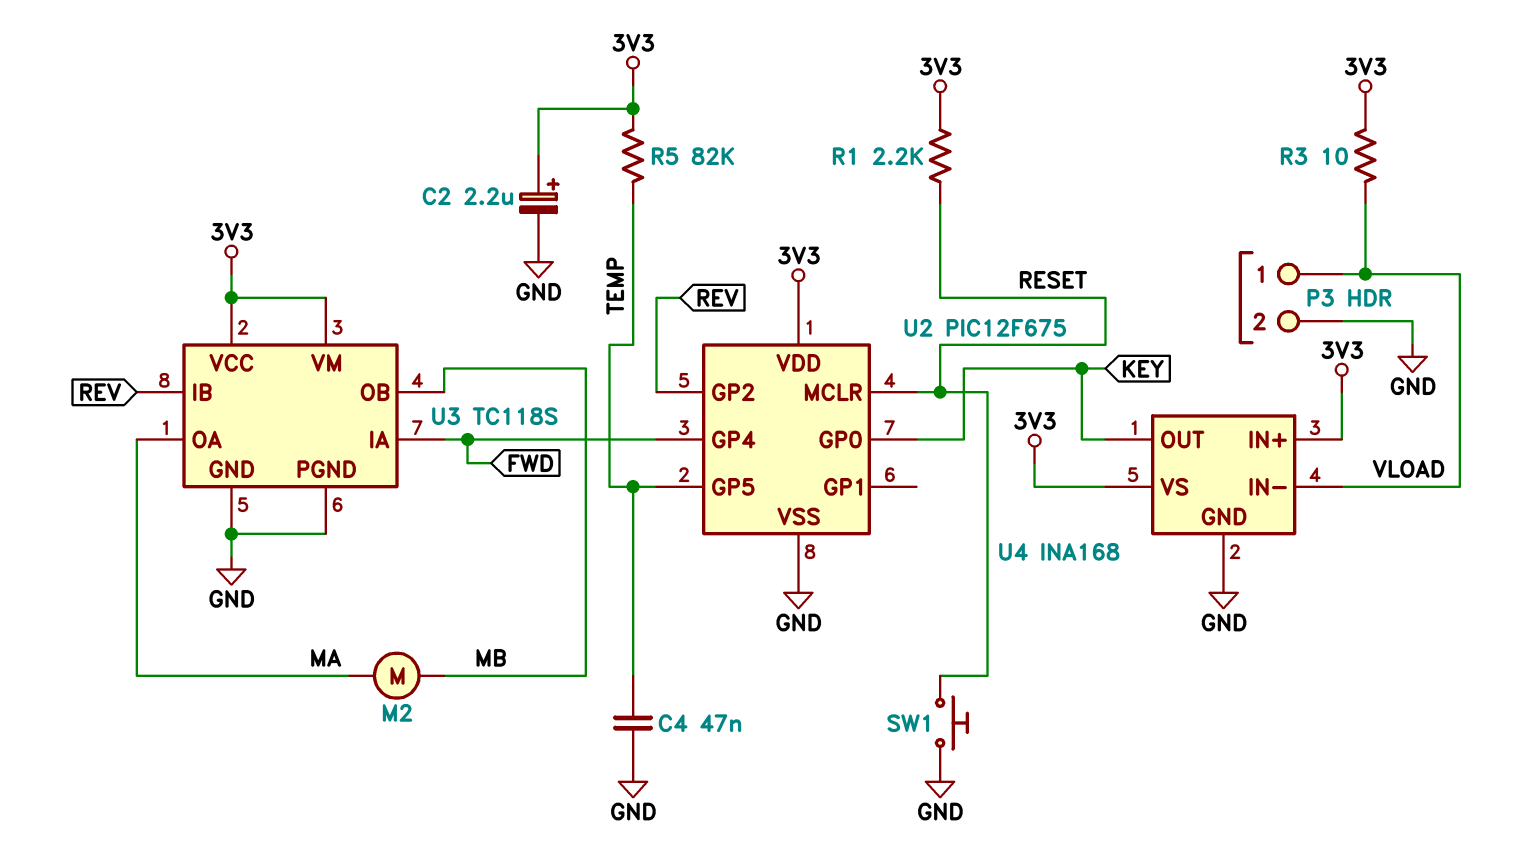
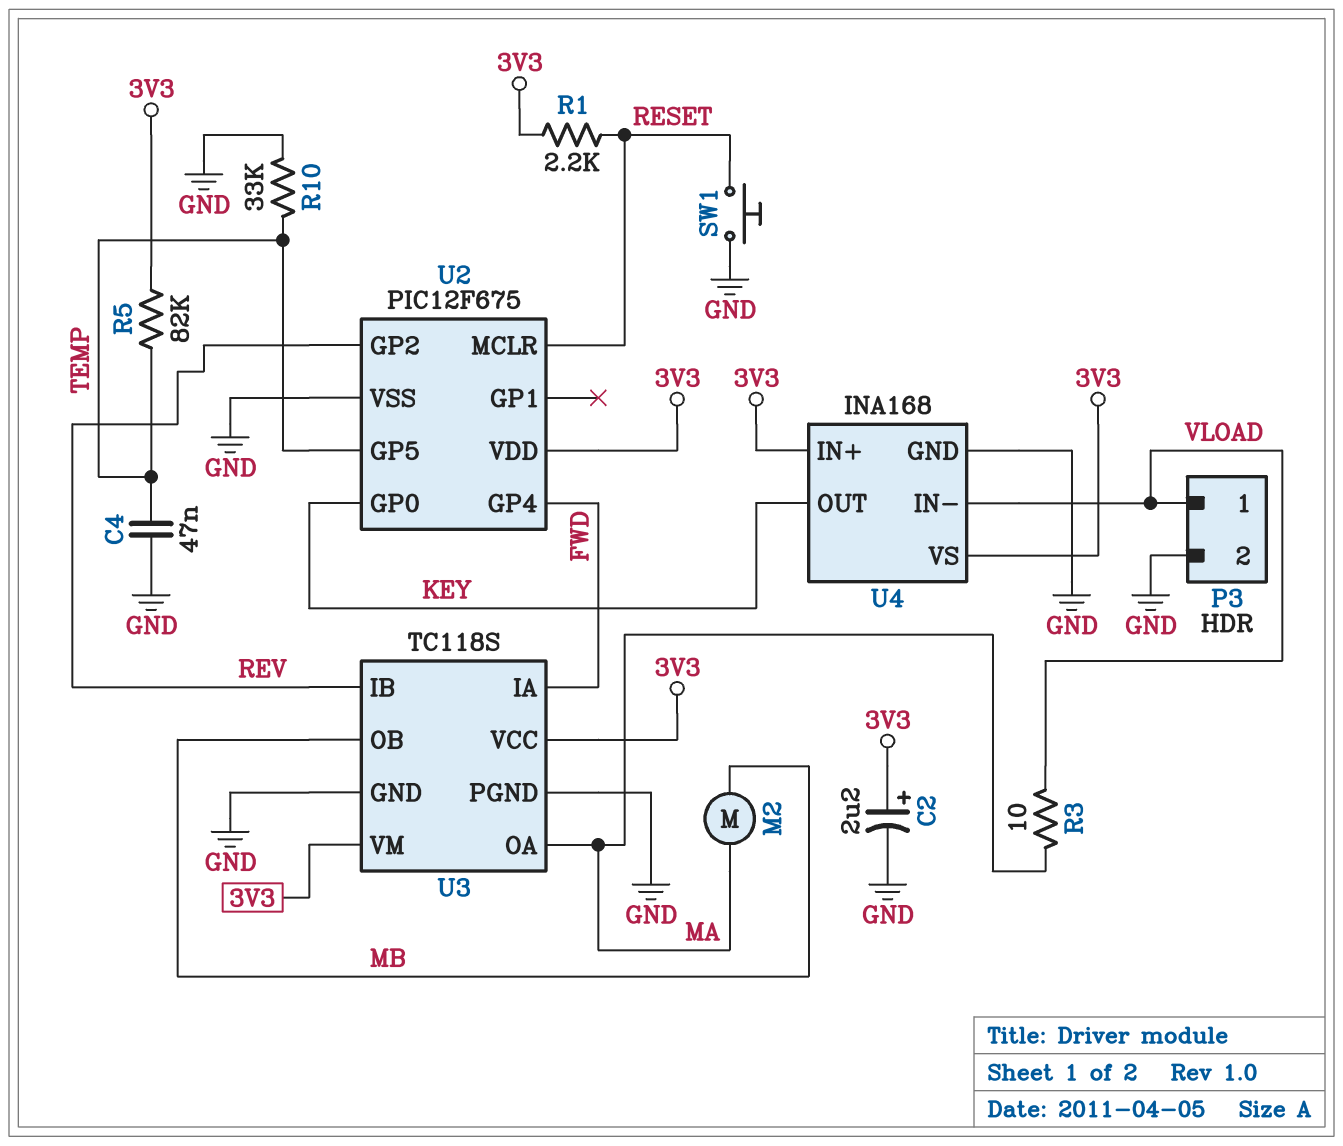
R3: 10 (3V3, VLOAD) -> 10 (MA, VLOAD)
R10: none -> 33k (GND, TEMP)

